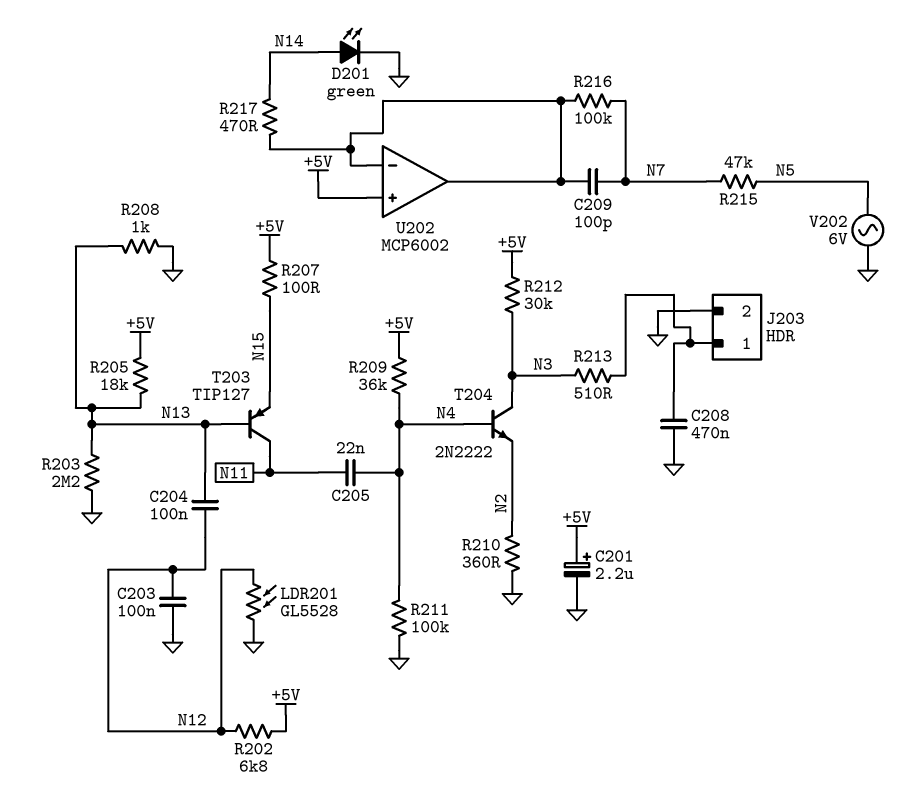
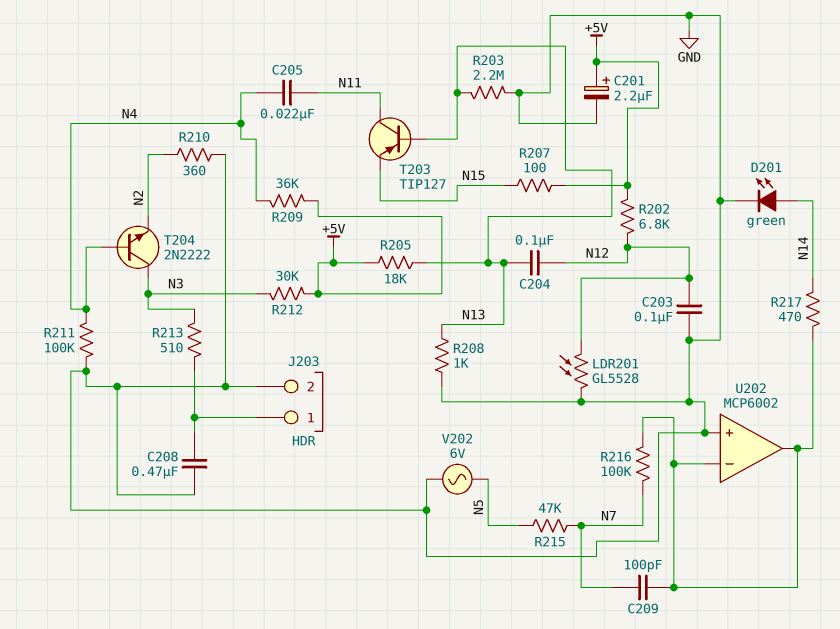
U202 pin in+: +5V -> GND

